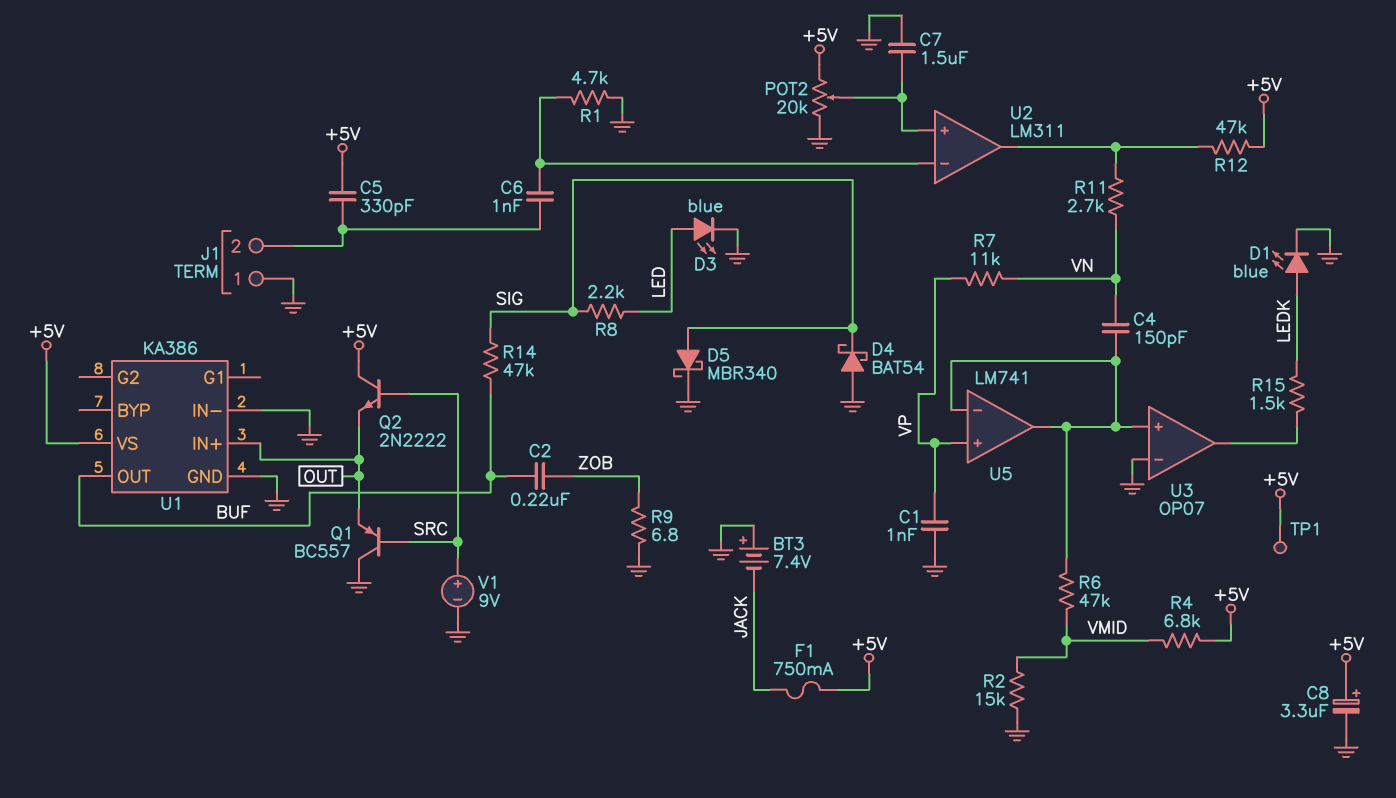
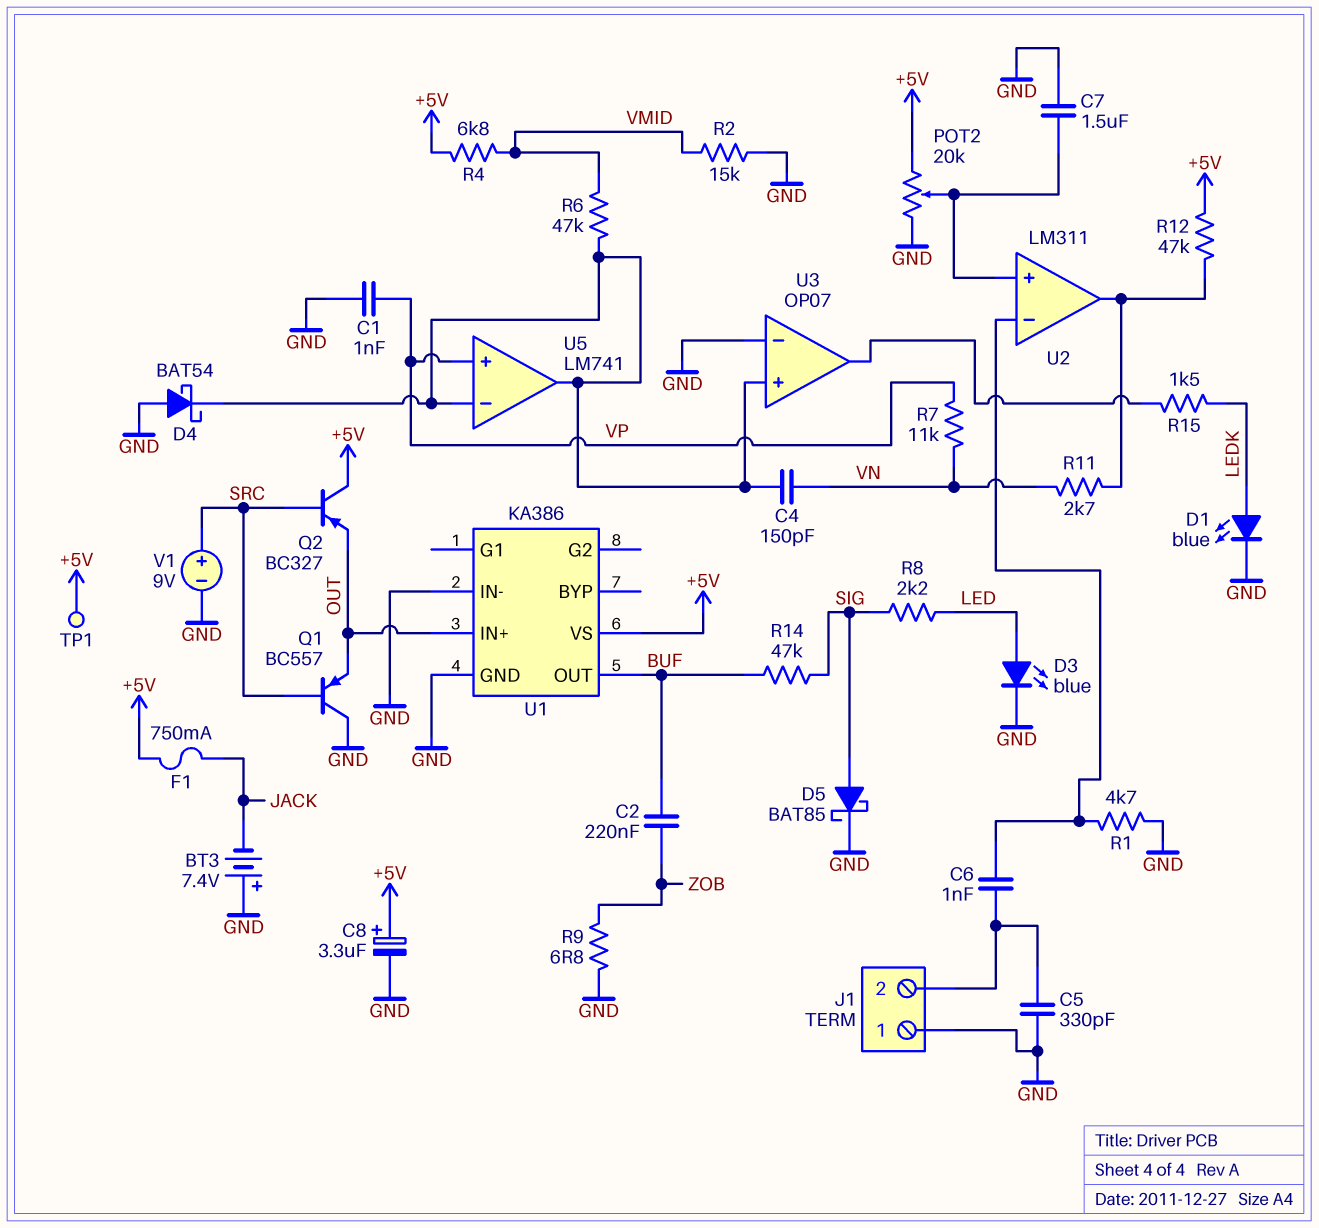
C5: 330pF (+5V, J1/2) -> 330pF (GND, J1/2)
D4: schottky BAT54 (A GND, K SIG) -> schottky BAT54 (A GND, K U3/in+)
D5: schottky MBR340 (A SIG, K GND) -> schottky BAT85 (A SIG, K GND)
Q2: NPN 2N2222 (B SRC, C +5V, E OUT) -> PNP BC327 (B SRC, C +5V, E OUT)

